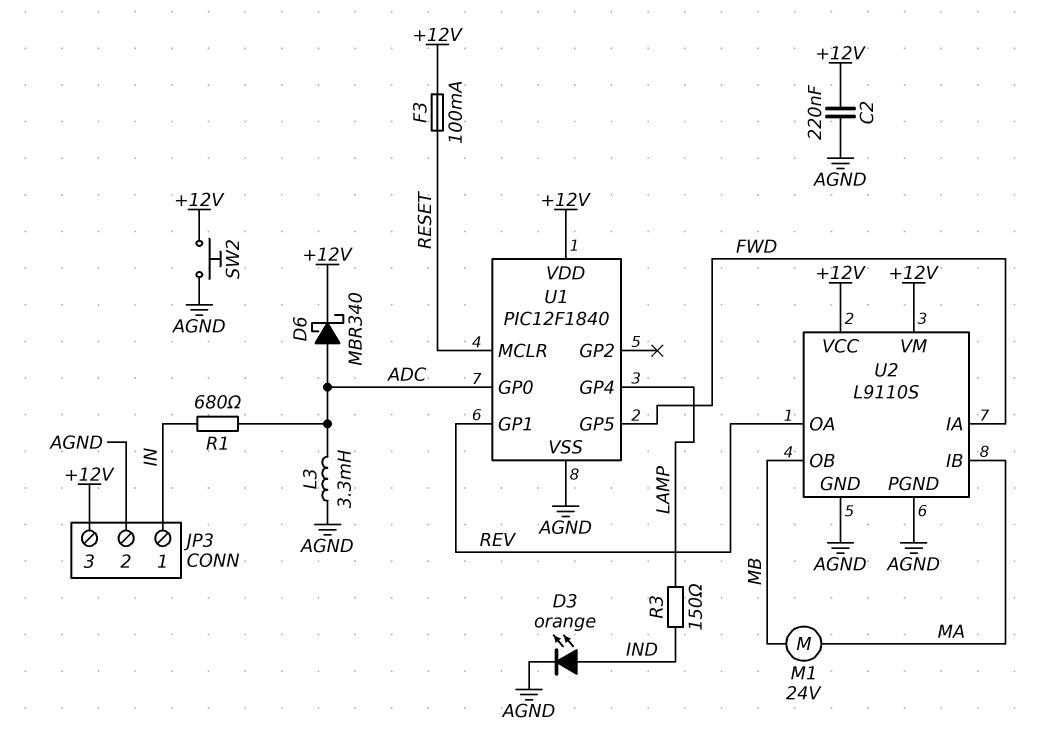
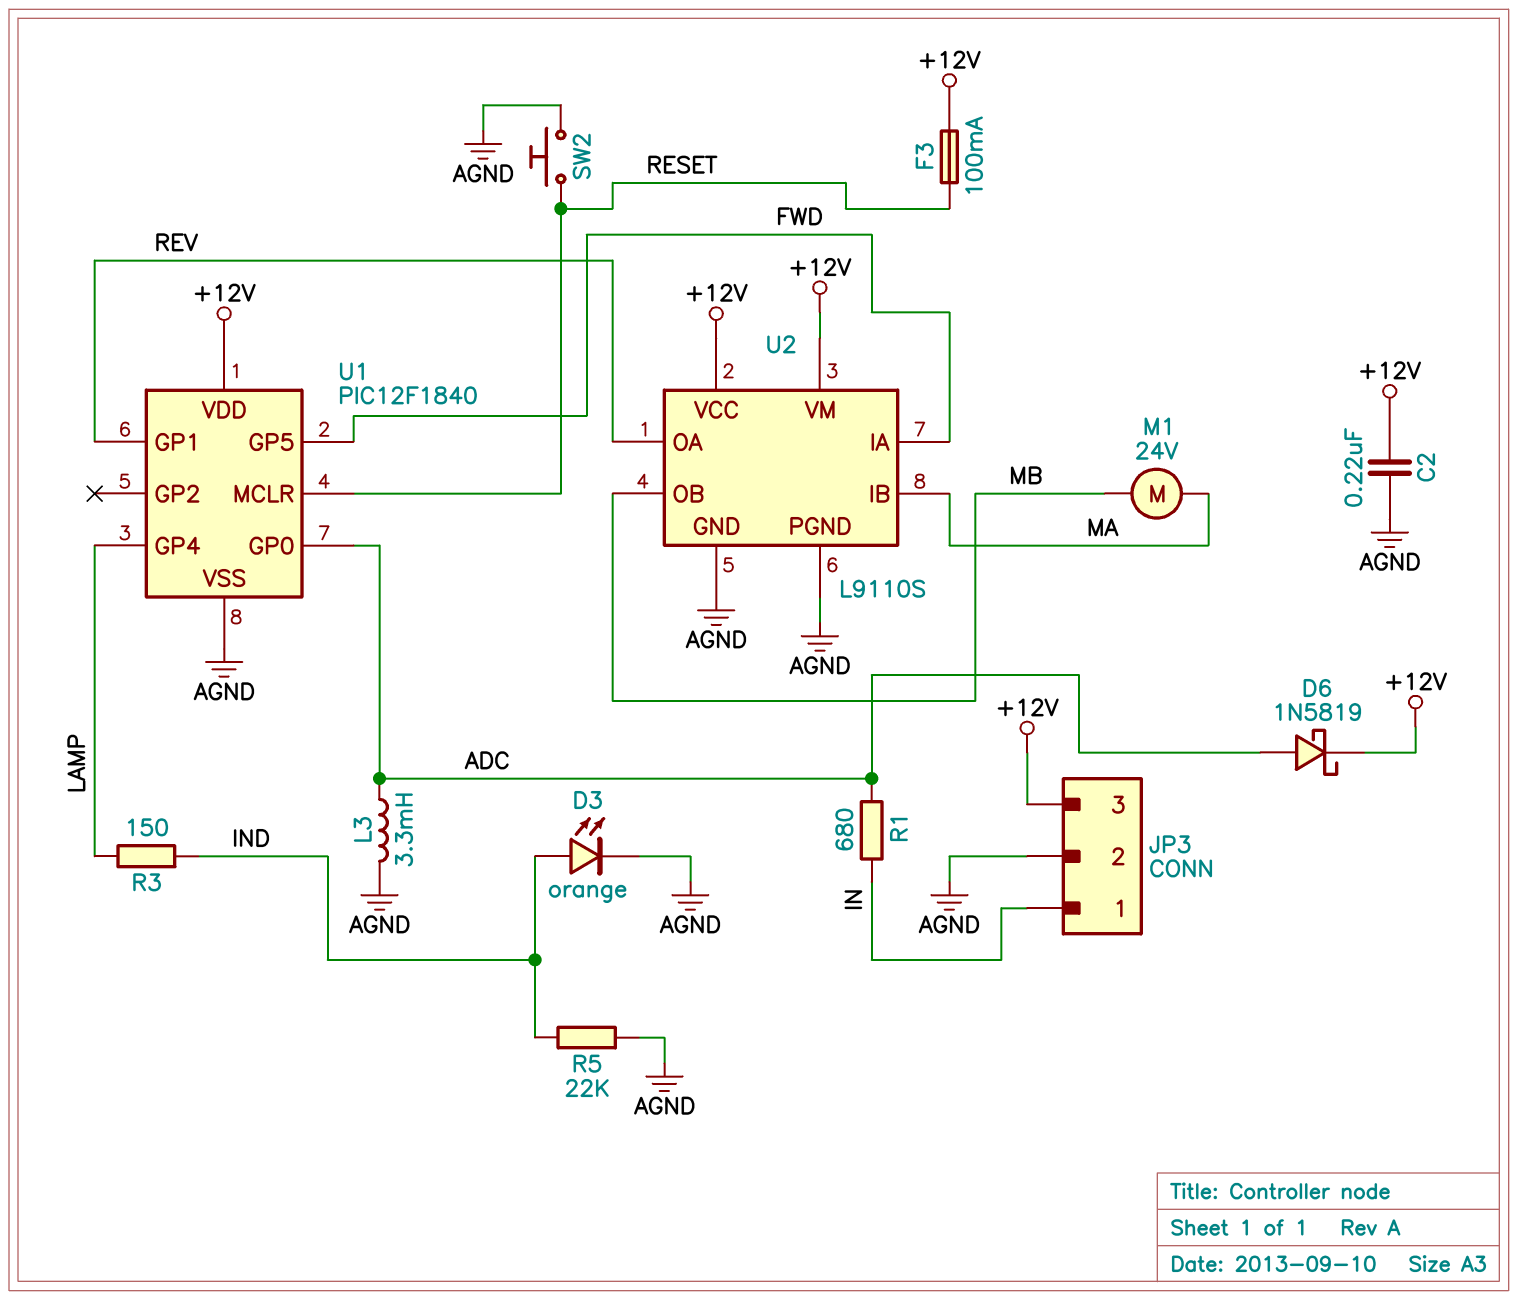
D6: schottky MBR340 (A ADC, K +12V) -> schottky 1N5819 (A ADC, K +12V)
R5: none -> 22k (AGND, IND)
SW2: button (+12V, AGND) -> button (AGND, RESET)

